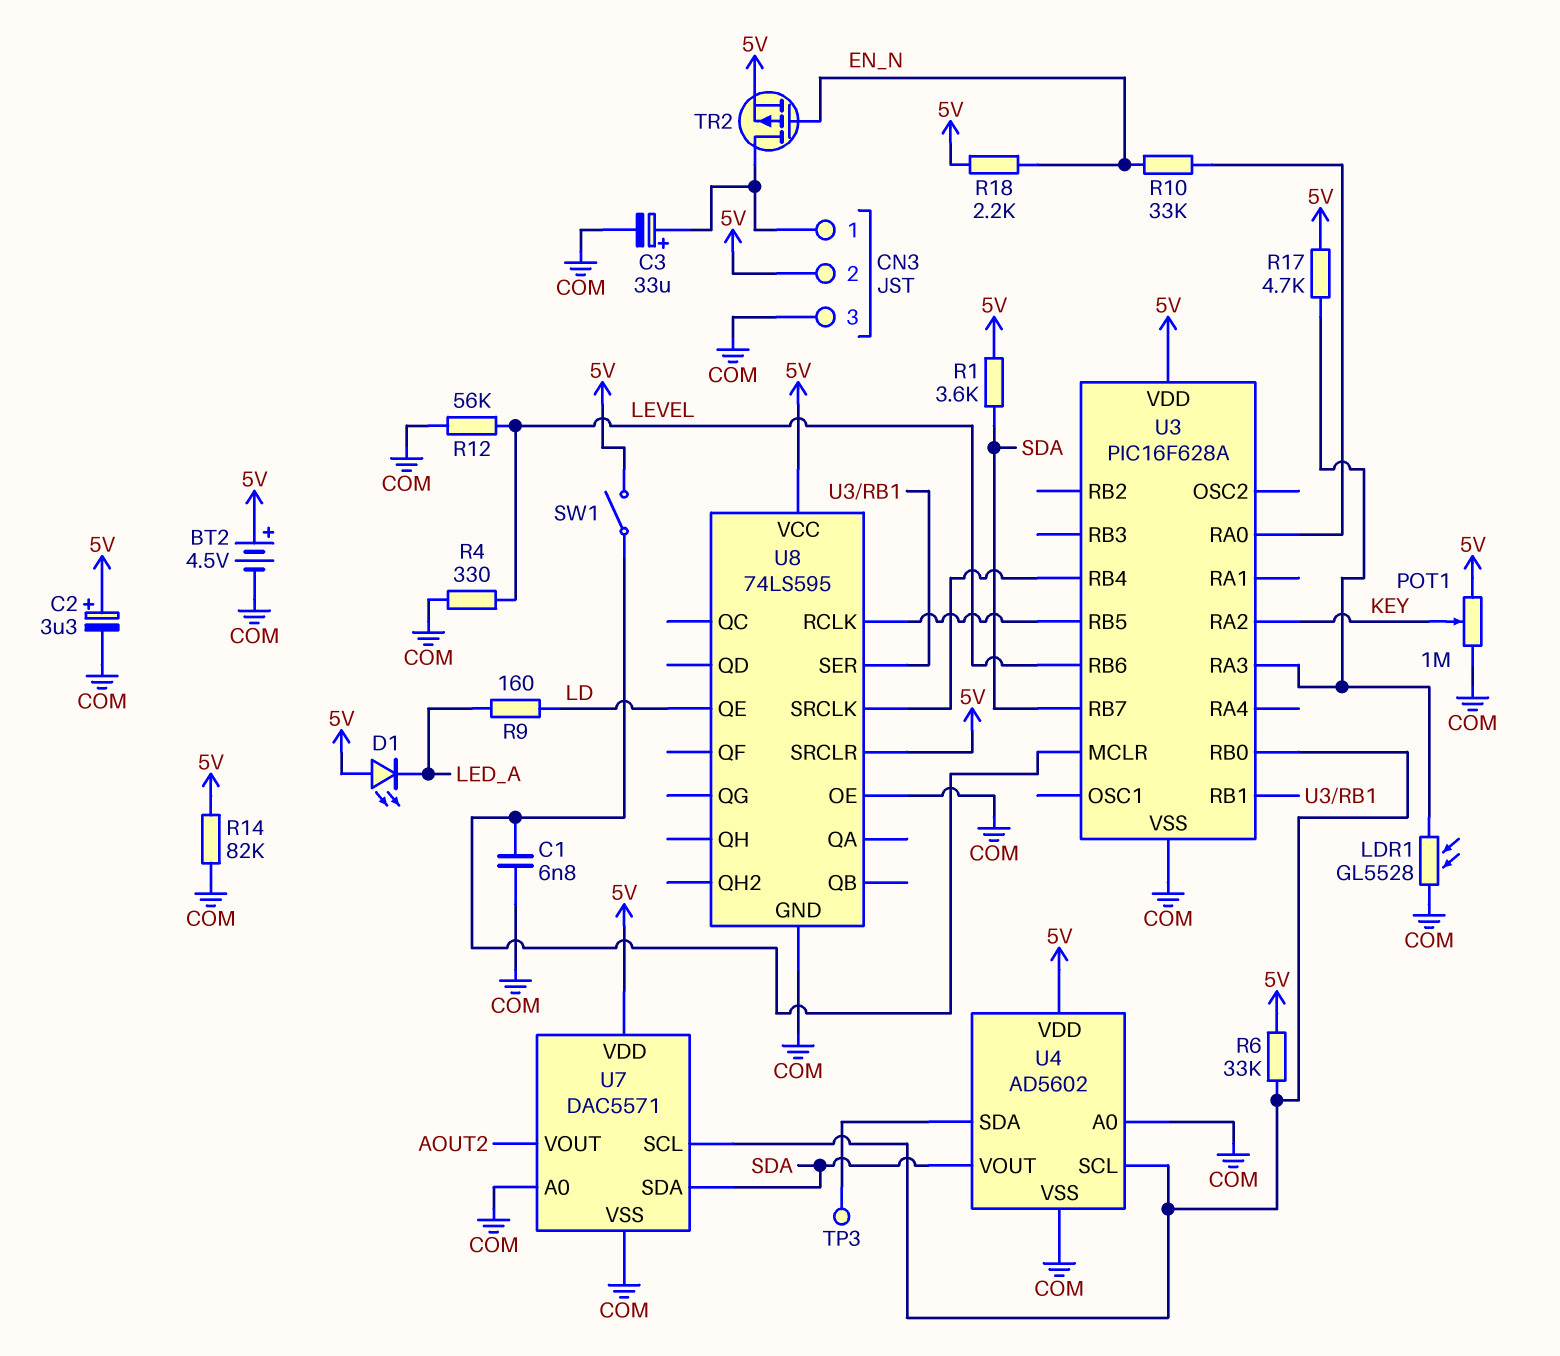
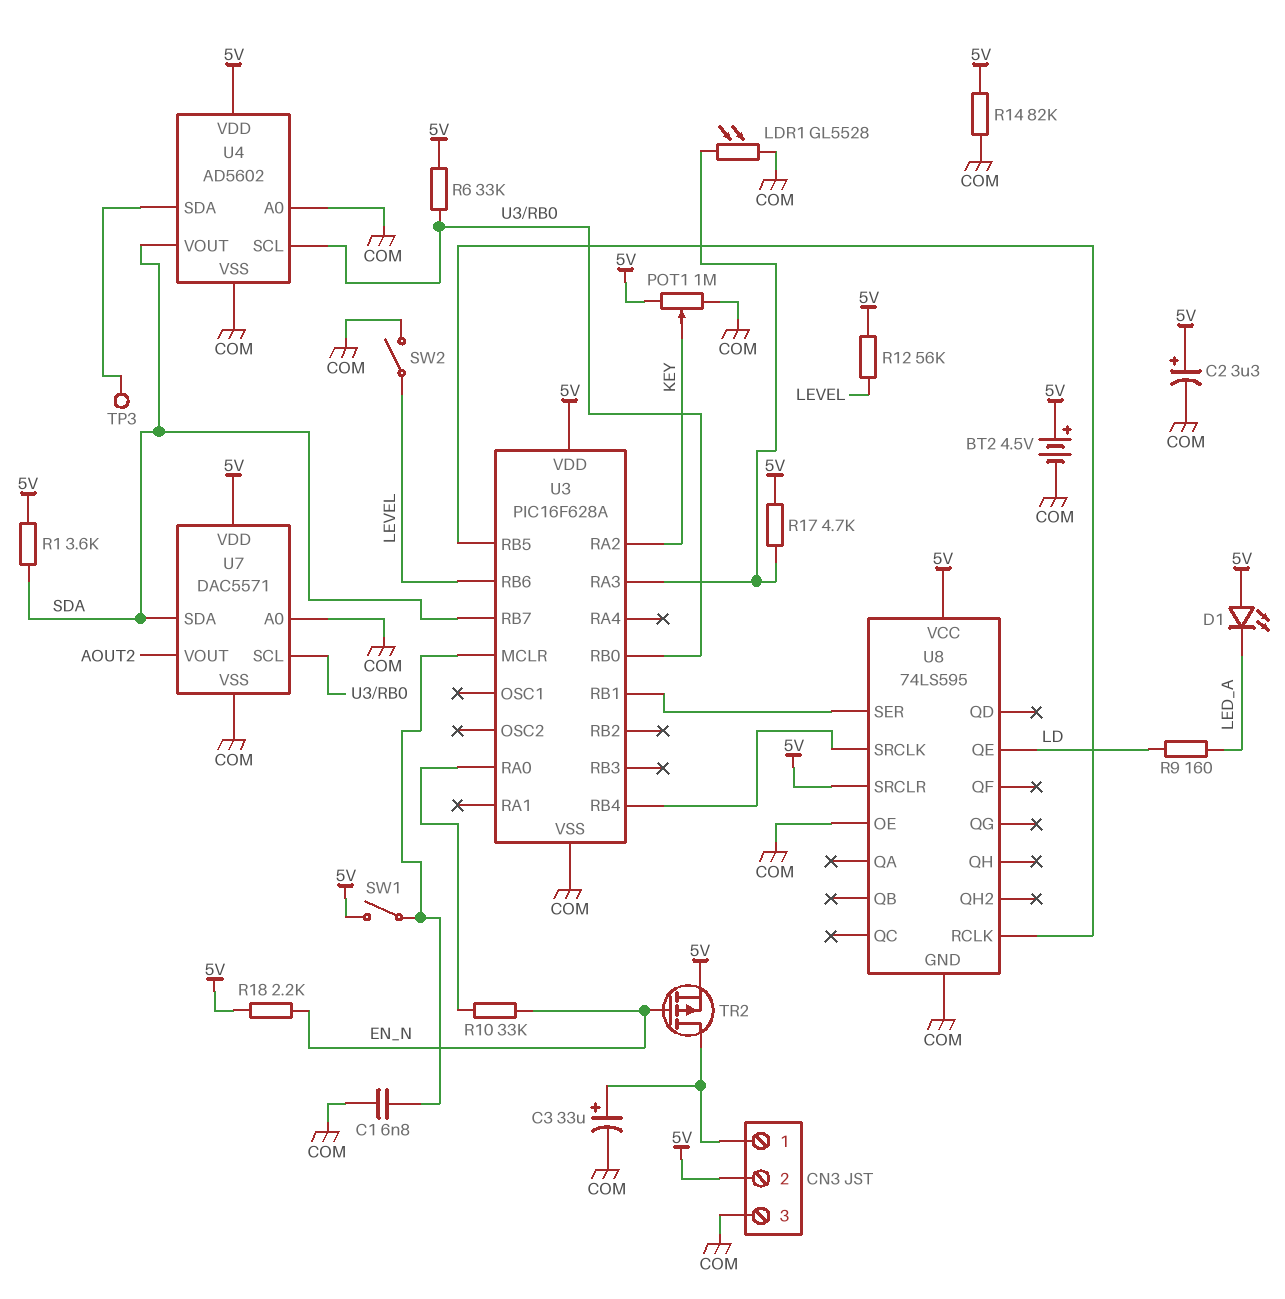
R4: 330 (COM, LEVEL) -> none
R12: 56k (COM, LEVEL) -> 56k (5V, LEVEL)
SW2: none -> switch (COM, LEVEL)

